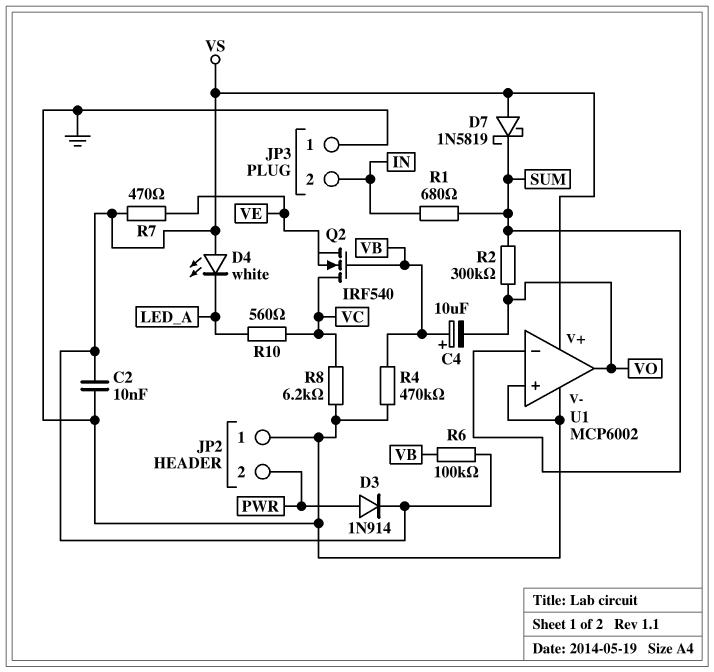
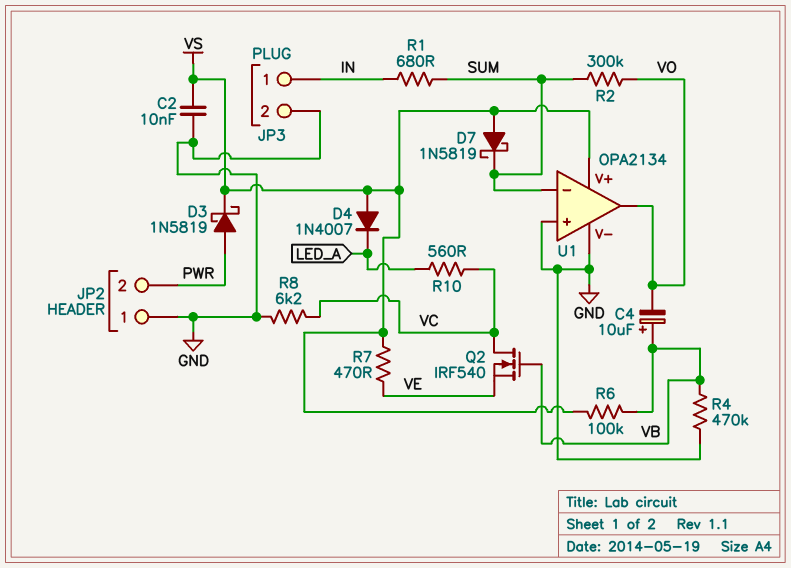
D3: diode 1N914 (A PWR, K VS) -> schottky 1N5819 (A PWR, K VS)
D4: LED white (A VS, K LED_A) -> diode 1N4007 (A VS, K LED_A)
JP3 pin 1: GND -> IN
JP3 pin 2: IN -> GND
U1: MCP6002 -> OPA2134

